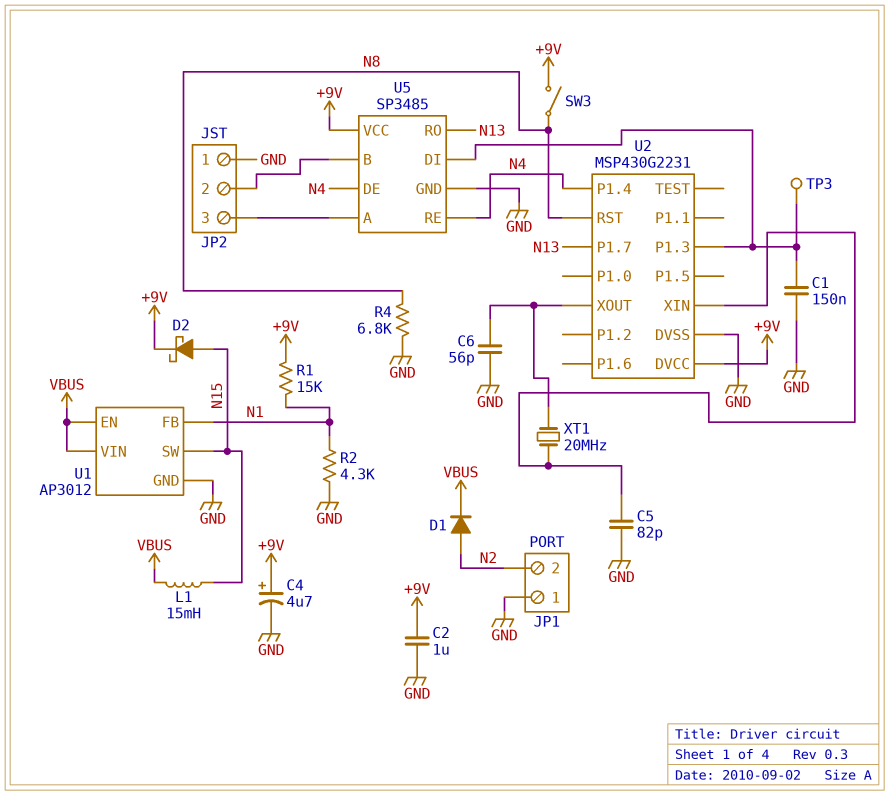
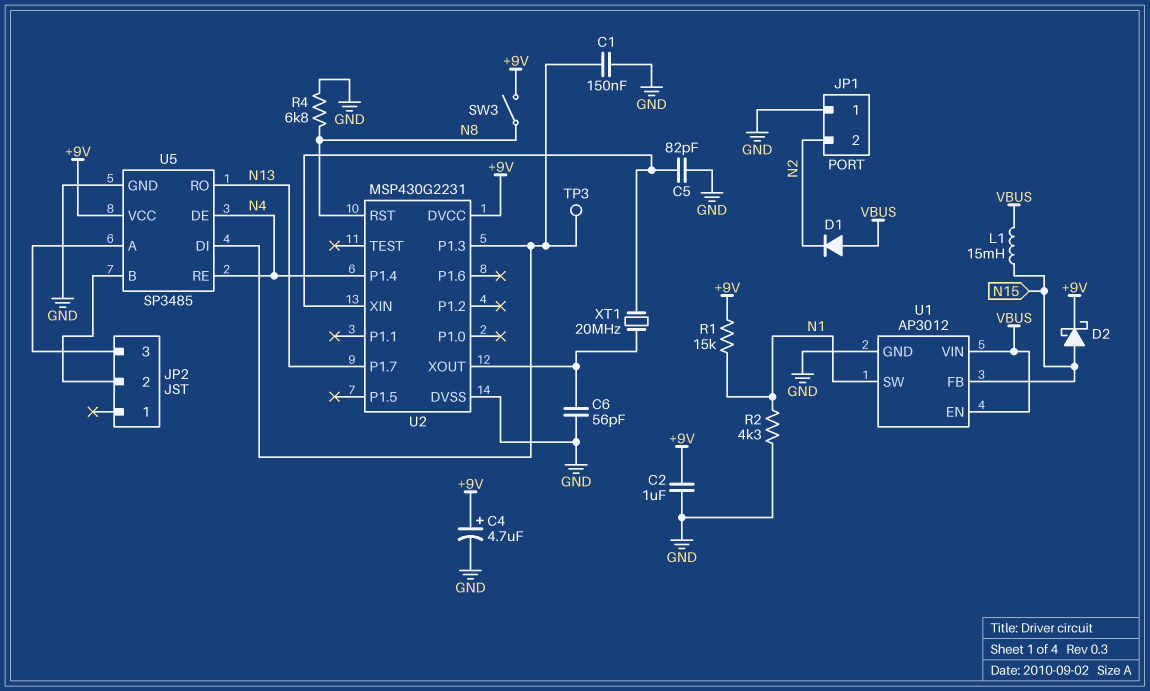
D1: diode (A N2, K VBUS) -> diode (A VBUS, K N2)
JP2 pin 1: GND -> none
U1 pin FB: N1 -> N15
U1 pin SW: N15 -> N1

